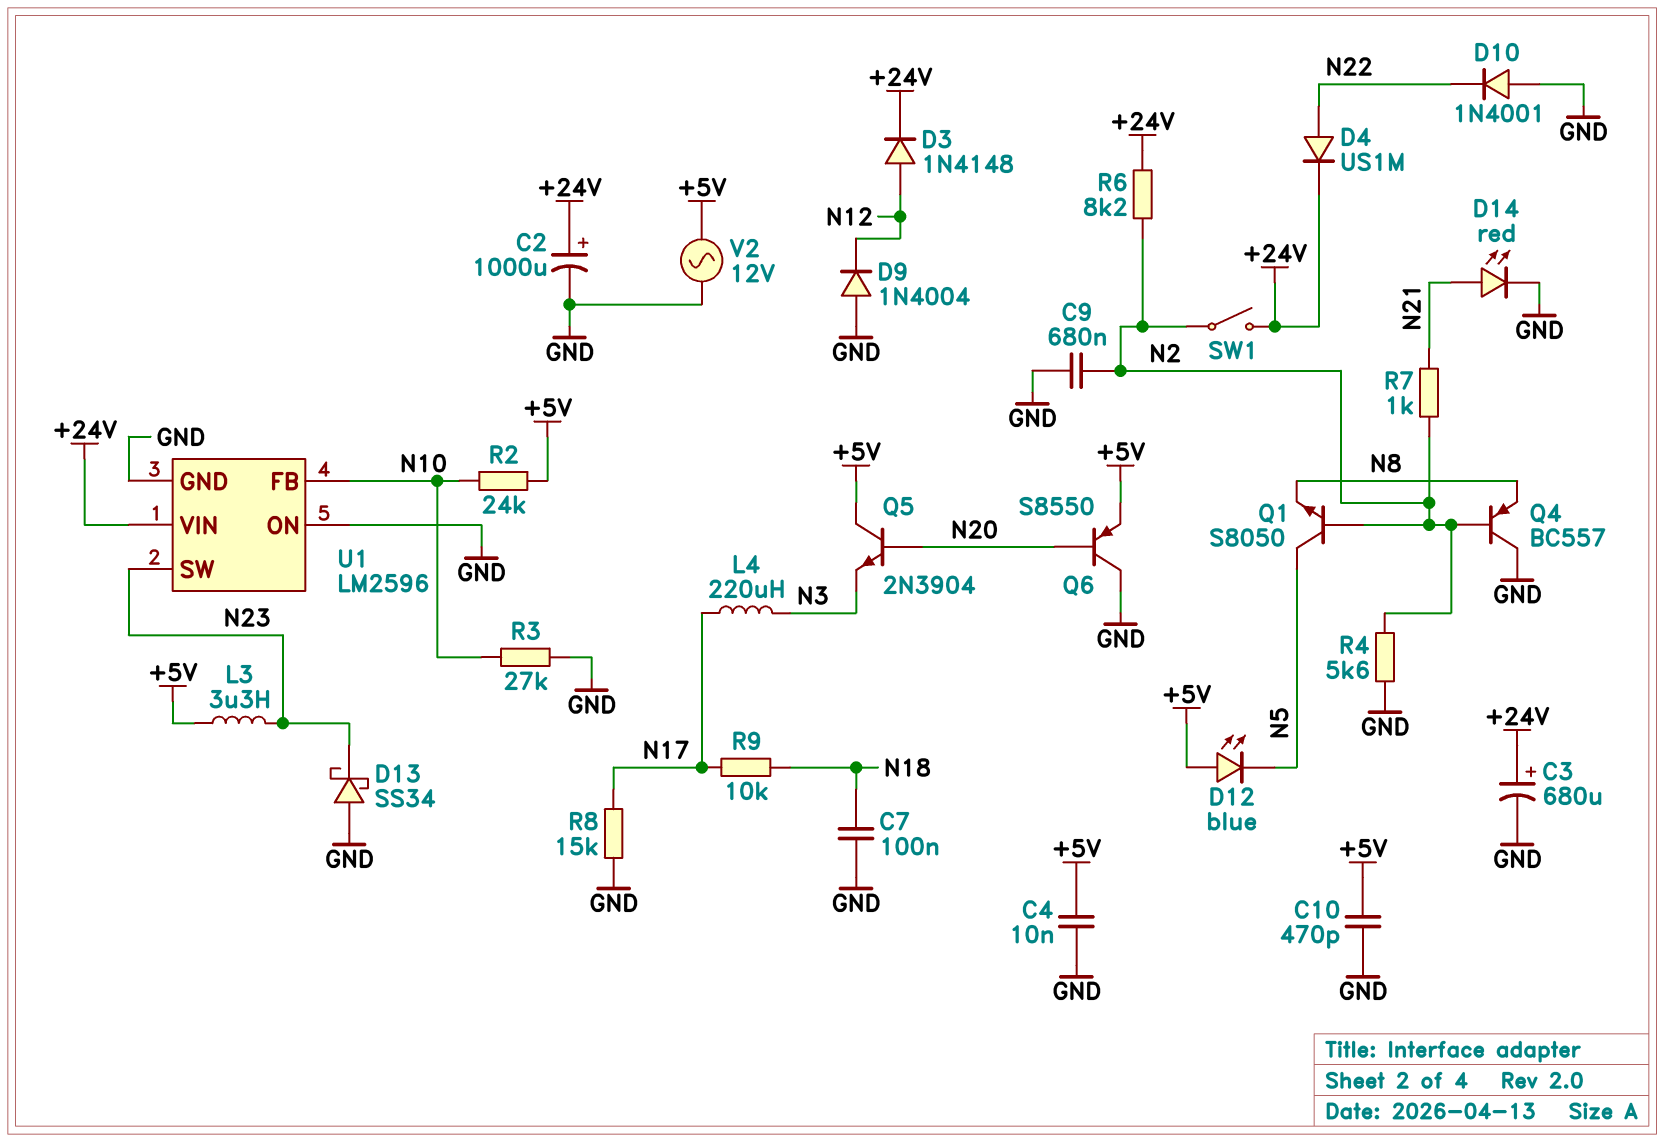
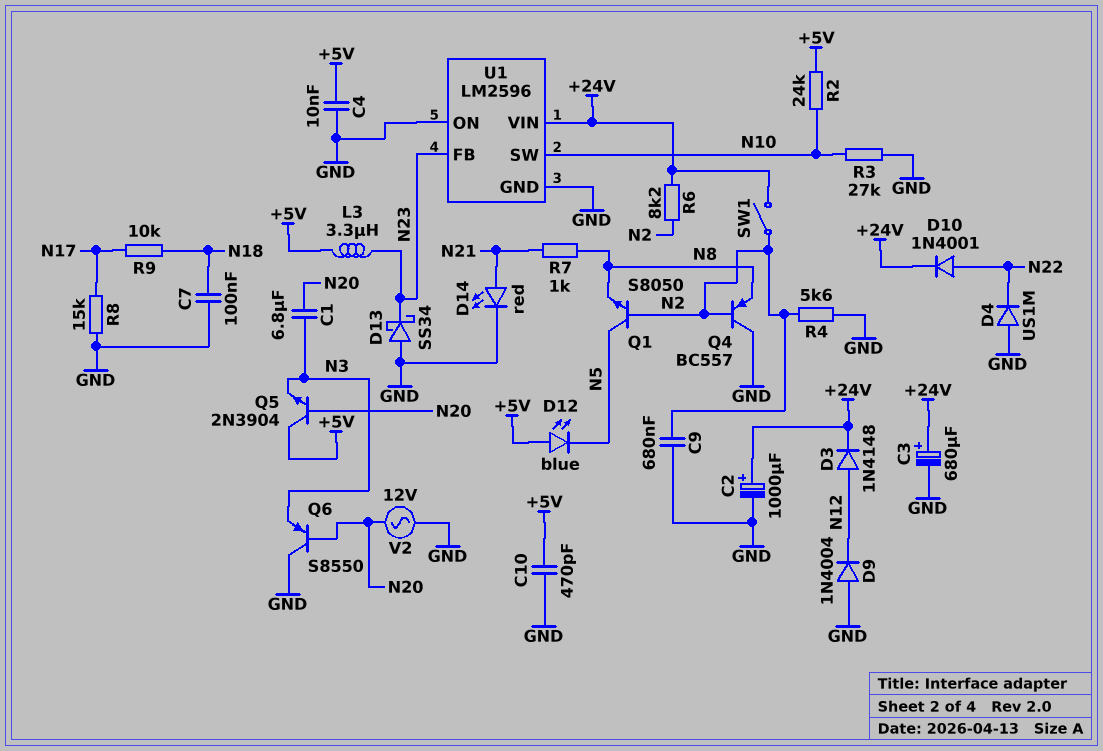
C1: none -> 6.8uF (N3, N20)
D4: diode US1M (A N22, K +24V) -> diode US1M (A GND, K N22)
D10: diode 1N4001 (A GND, K N22) -> diode 1N4001 (A N22, K +24V)
L4: 220uH (N3, N17) -> none
Q6: PNP S8550 (B N20, C GND, E +5V) -> PNP S8550 (B N20, C GND, E N3)
R7: 1k (N2, N21) -> 1k (N8, N21)
U1 pin FB: N10 -> N23
U1 pin SW: N23 -> N10
V2: AC 12V (+5V, GND) -> AC 12V (GND, N20)

